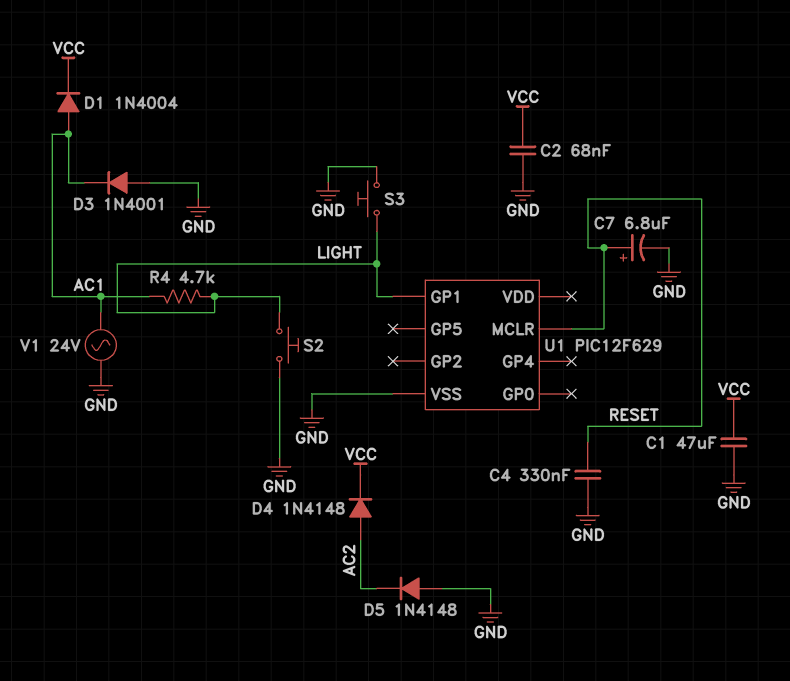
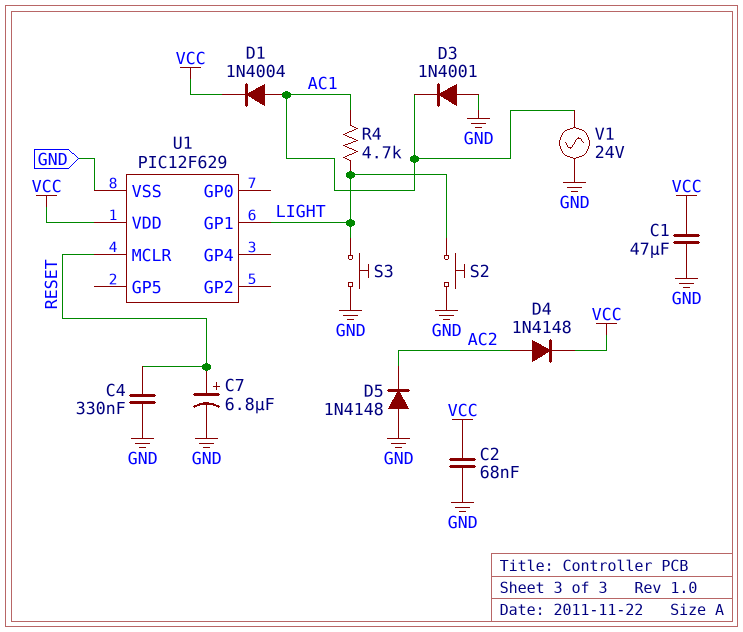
U1 pin VDD: none -> VCC

